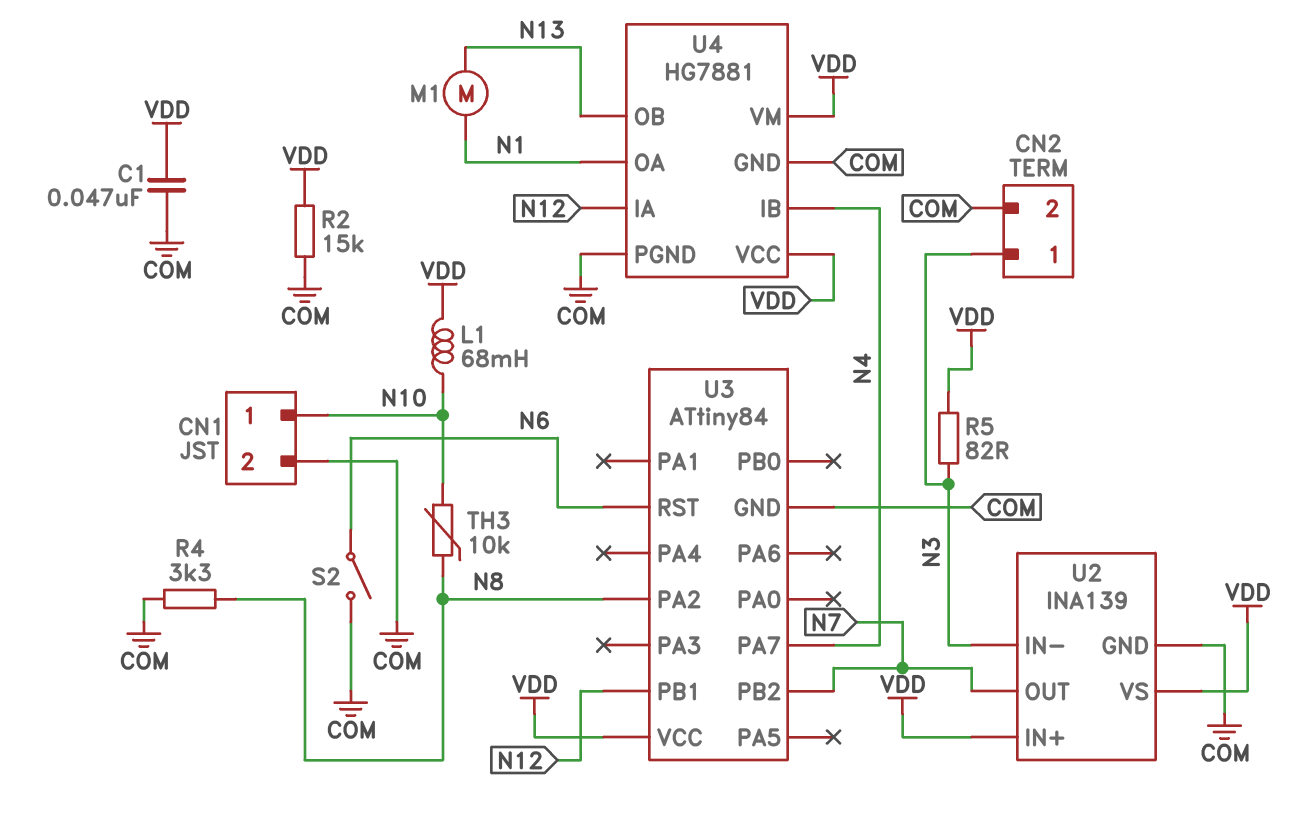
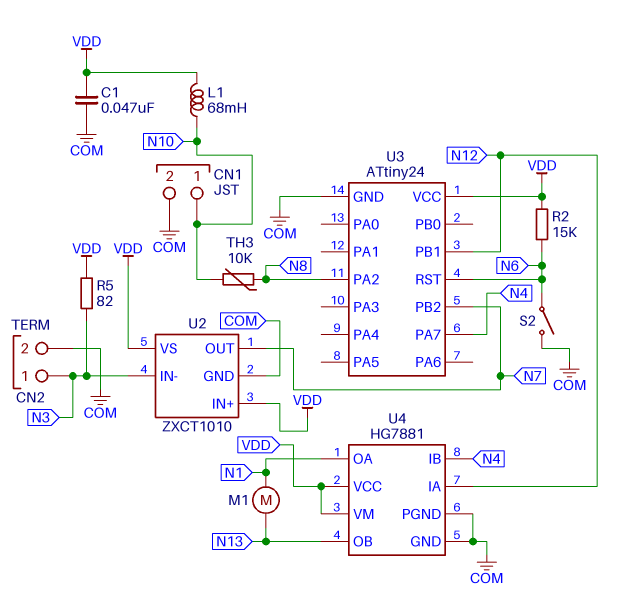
R2: 15k (COM, VDD) -> 15k (N6, VDD)
R4: 3.3k (COM, N8) -> none
U2: INA139 -> ZXCT1010
U3: ATtiny84 -> ATtiny24

